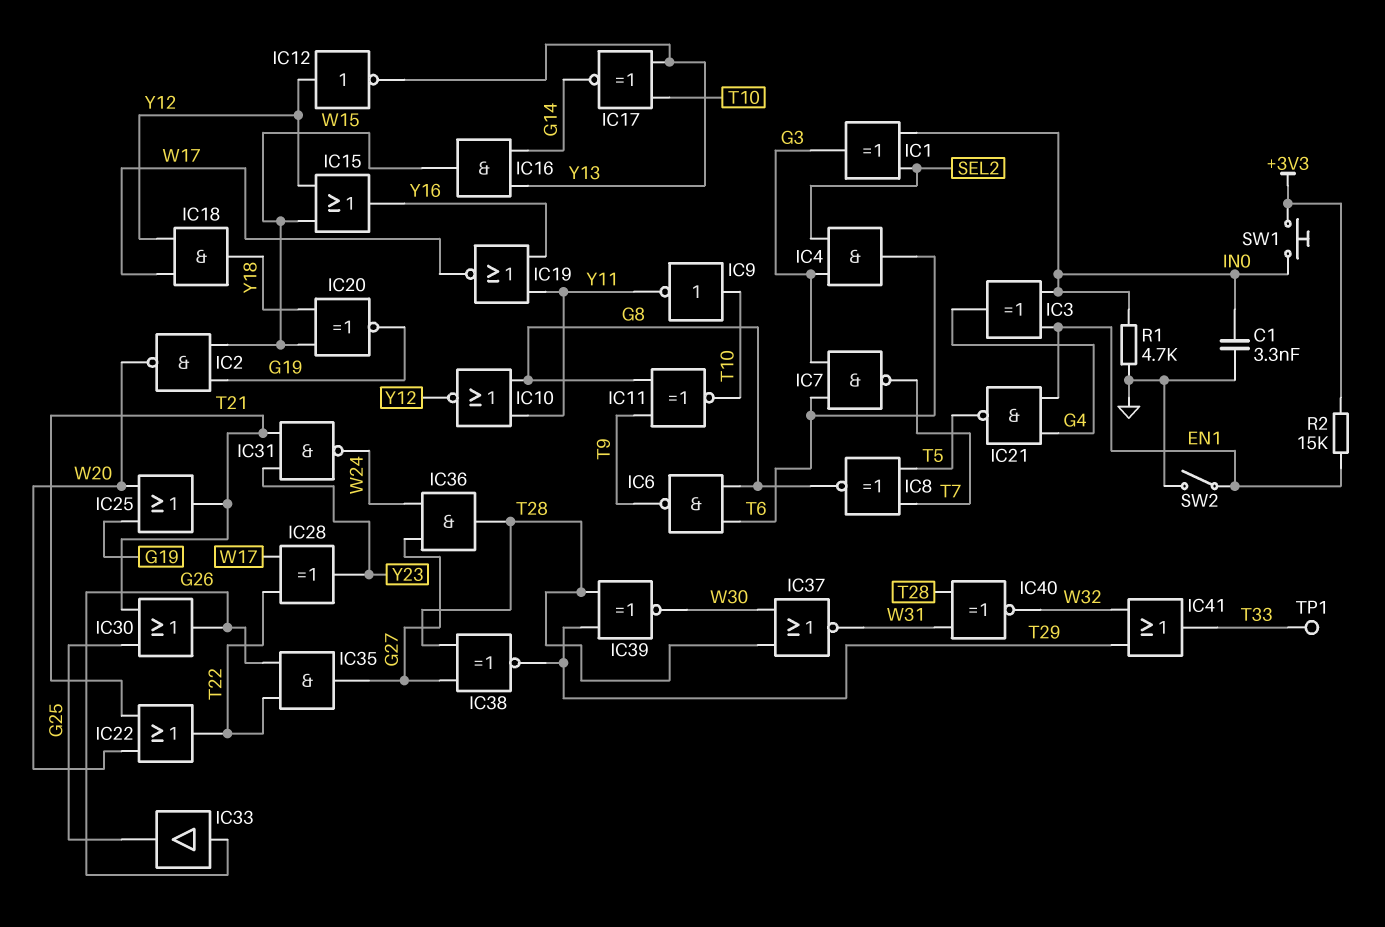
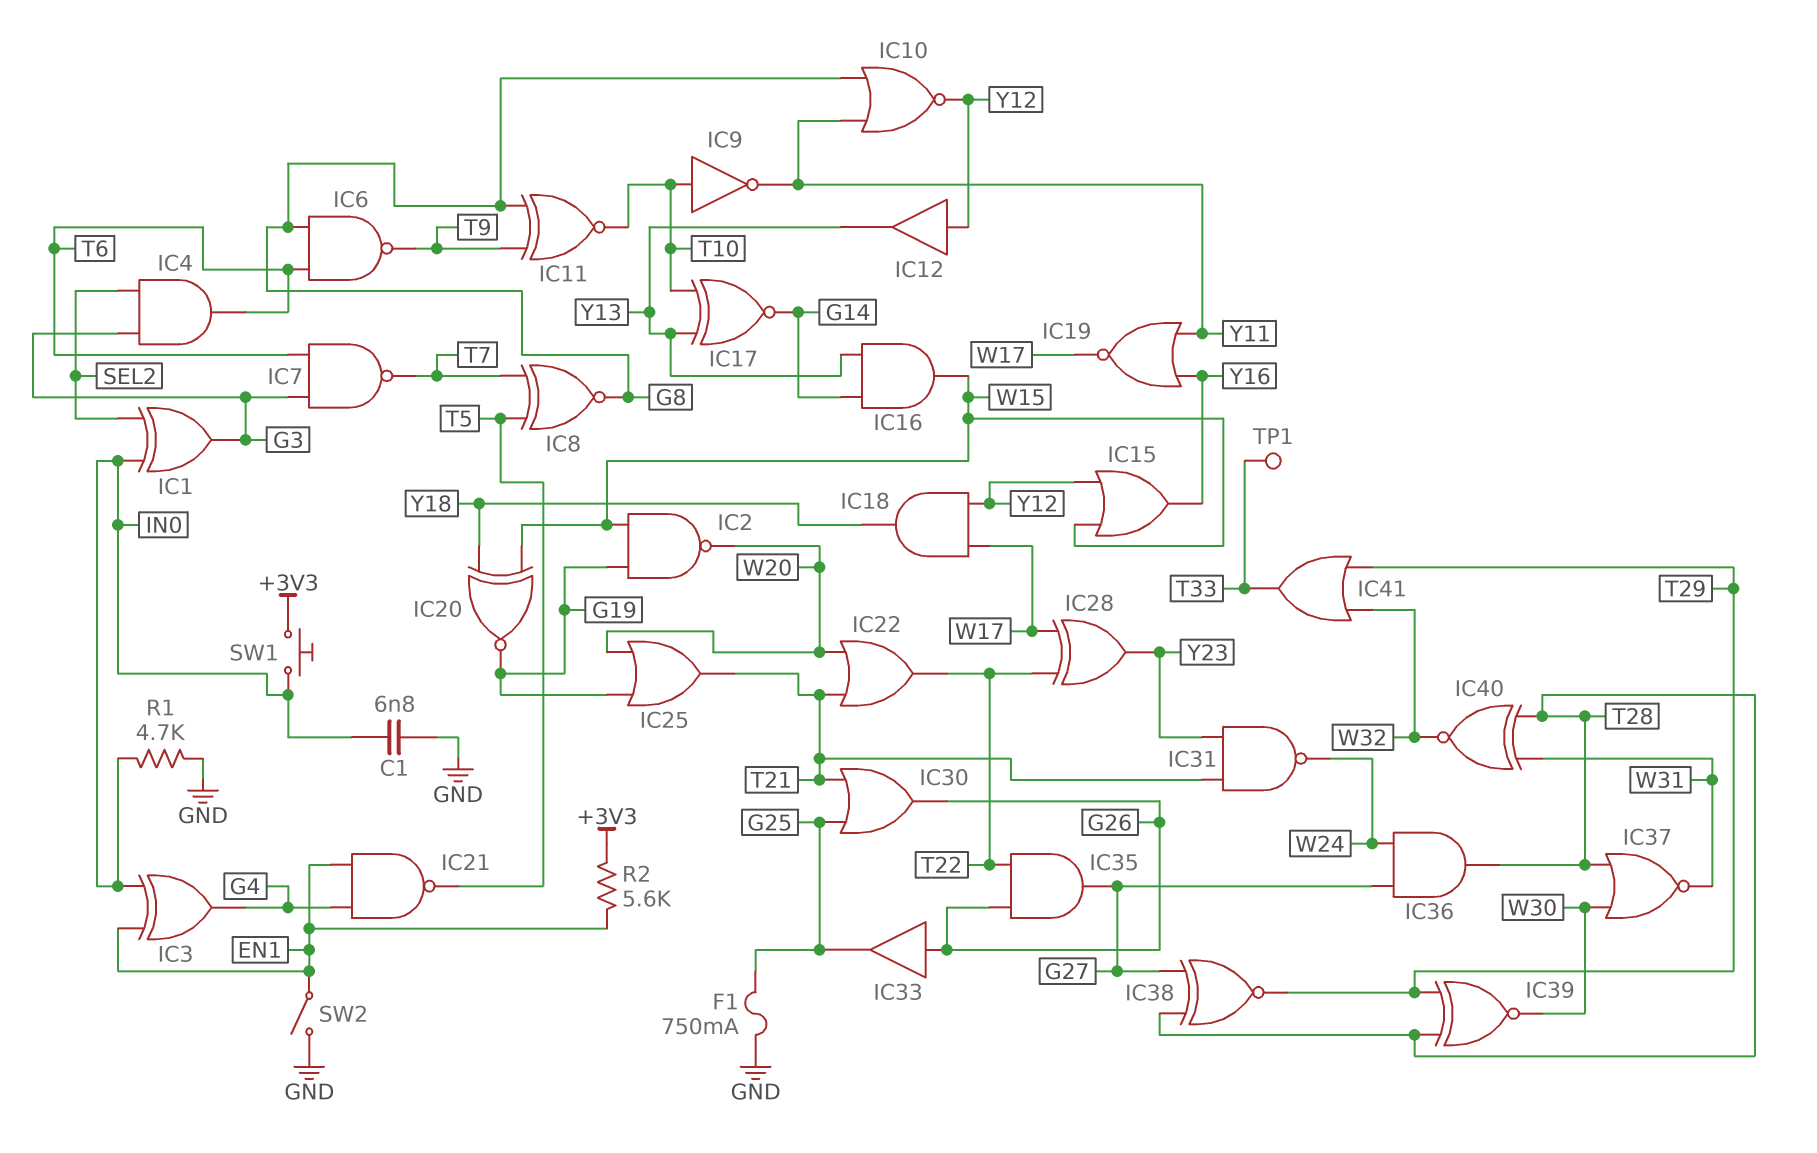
C1: 3.3nF (GND, IN0) -> 6.8nF (GND, IN0)
F1: none -> 750mA (G25, GND)
IC12: NOT (in Y12, out Y13) -> buffer (in Y12, out Y13)
R2: 15k (+3V3, EN1) -> 5.6k (+3V3, EN1)

